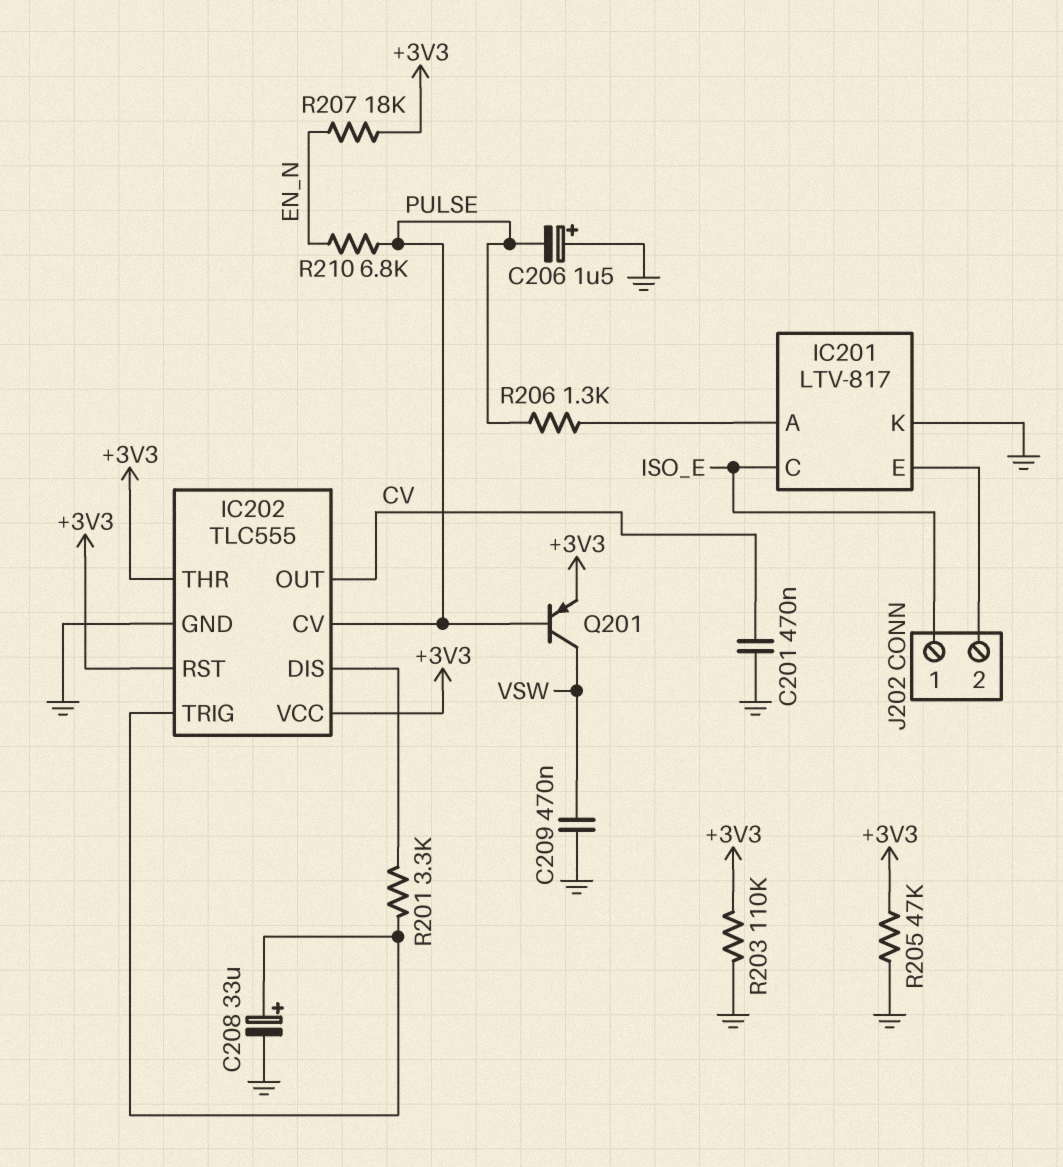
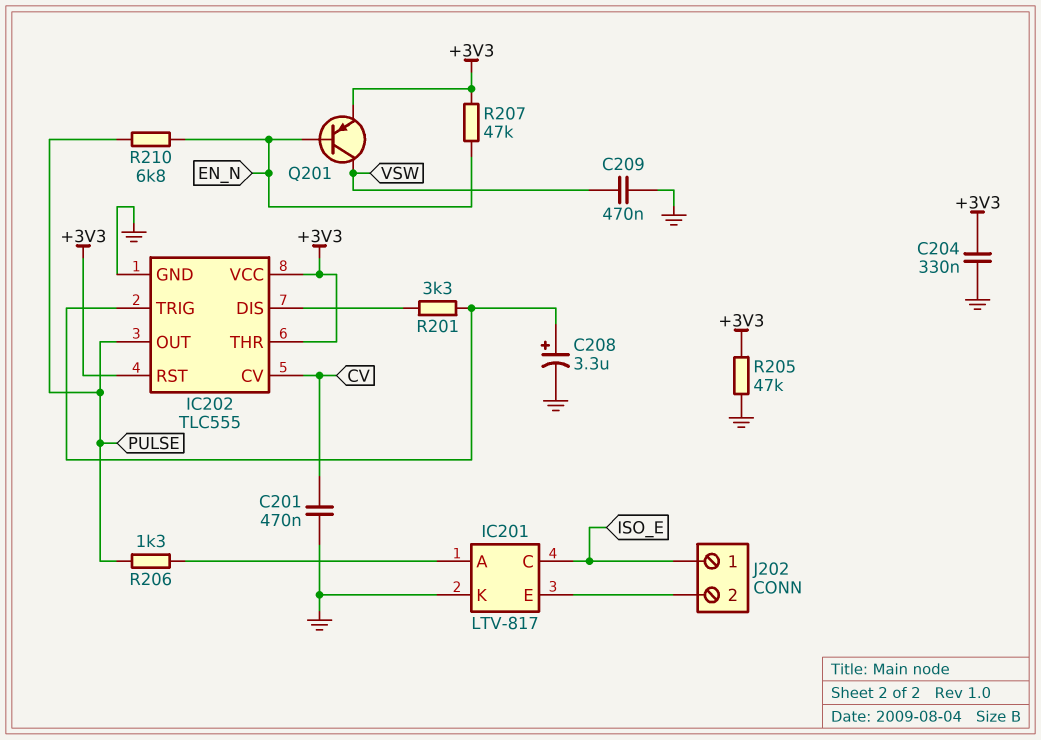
C204: none -> 330nF (+3V3, GND)
C206: 1.5uF (plus GND, minus PULSE) -> none
C208: 33uF (plus IC202/TRIG, minus GND) -> 3.3uF (plus IC202/TRIG, minus GND)
IC202 pin CV: PULSE -> CV
IC202 pin OUT: CV -> PULSE
Q201: PNP (B PULSE, C VSW, E +3V3) -> PNP (B EN_N, C VSW, E +3V3)
R203: 110k (+3V3, GND) -> none
R207: 18k (+3V3, EN_N) -> 47k (+3V3, EN_N)

